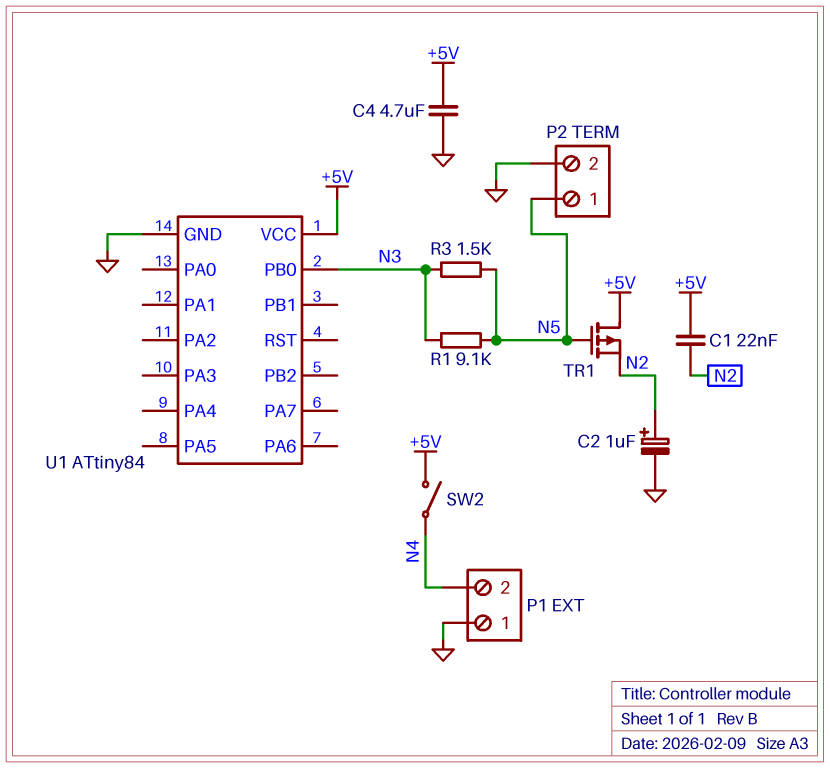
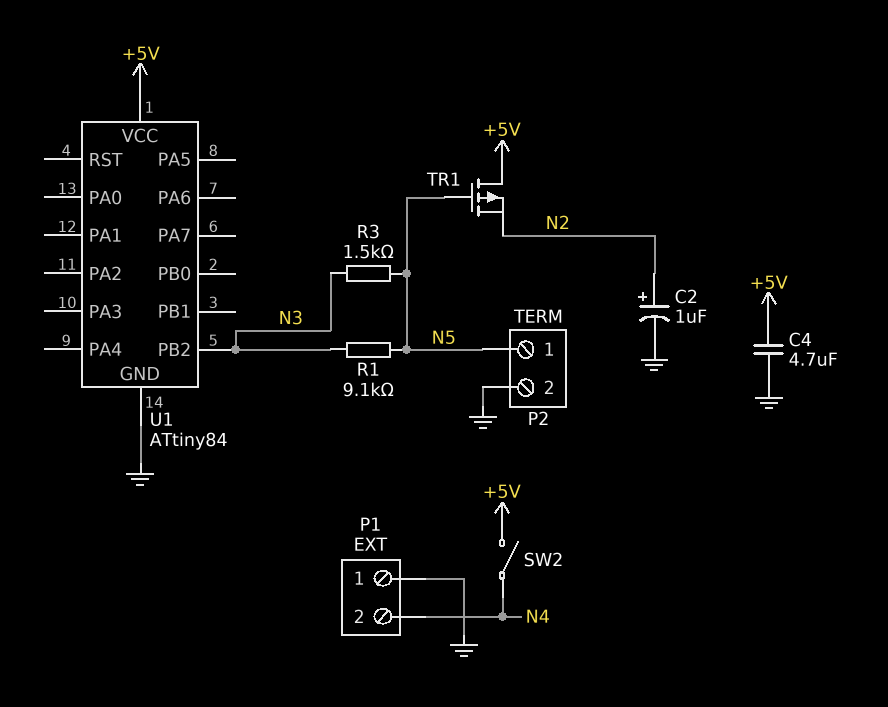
C1: 22nF (+5V, N2) -> none
U1 pin PB0: N3 -> none
U1 pin PB2: none -> N3

